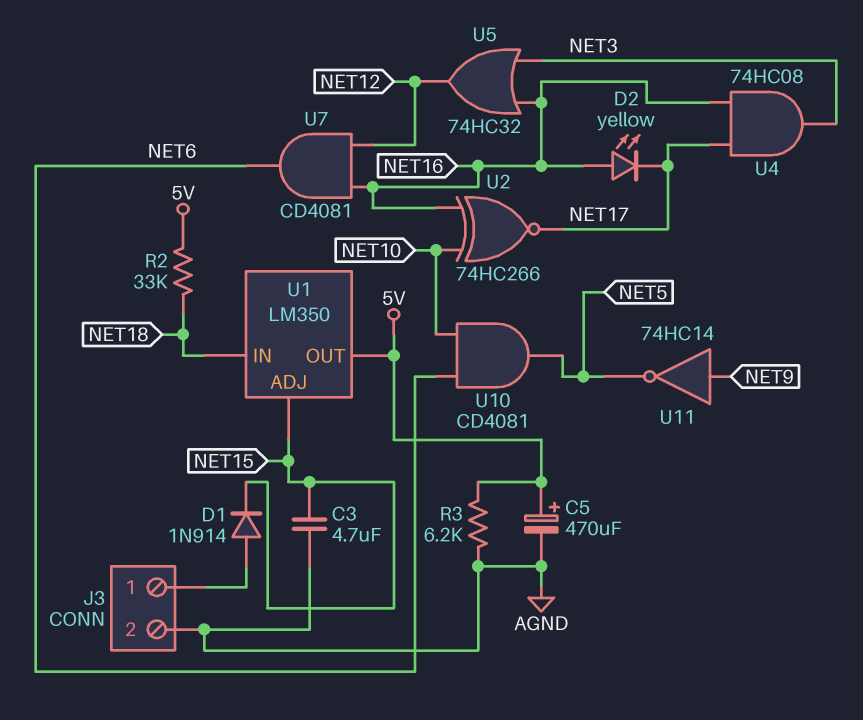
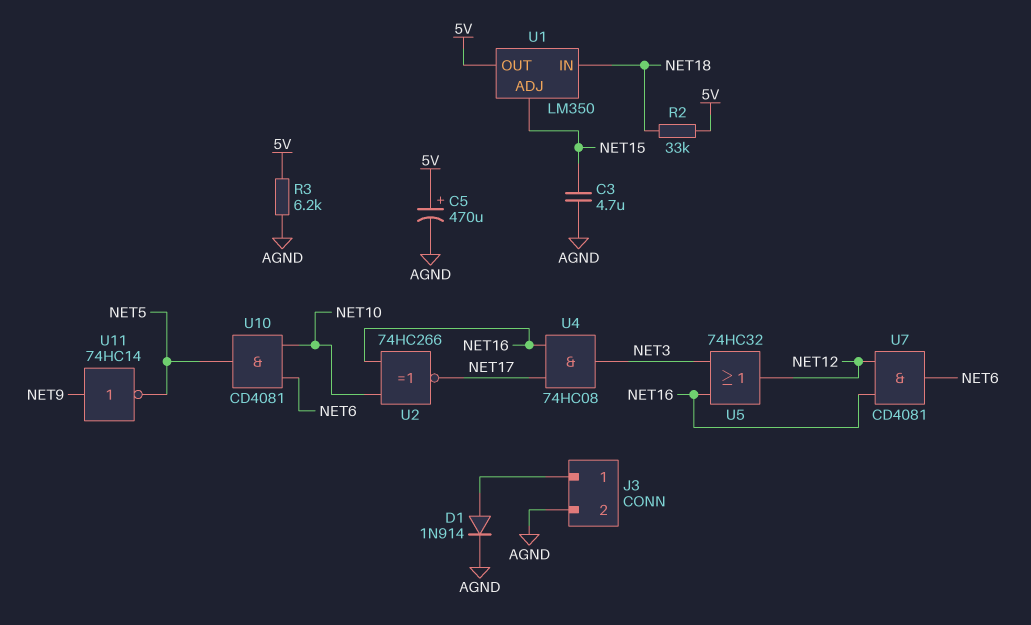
D1: diode 1N914 (A J3/1, K NET15) -> diode 1N914 (A J3/1, K AGND)
D2: LED yellow (A NET16, K NET17) -> none

